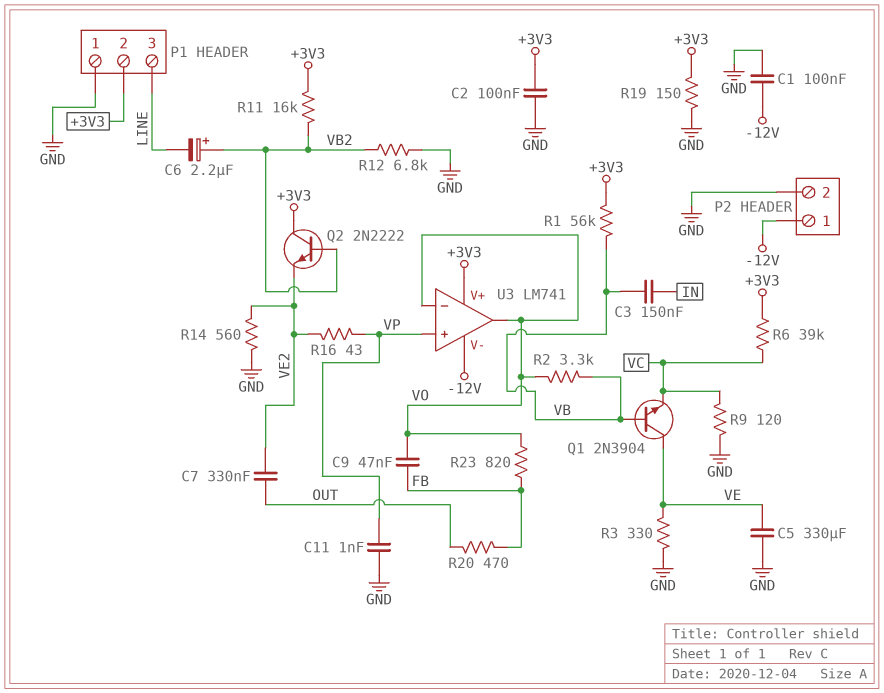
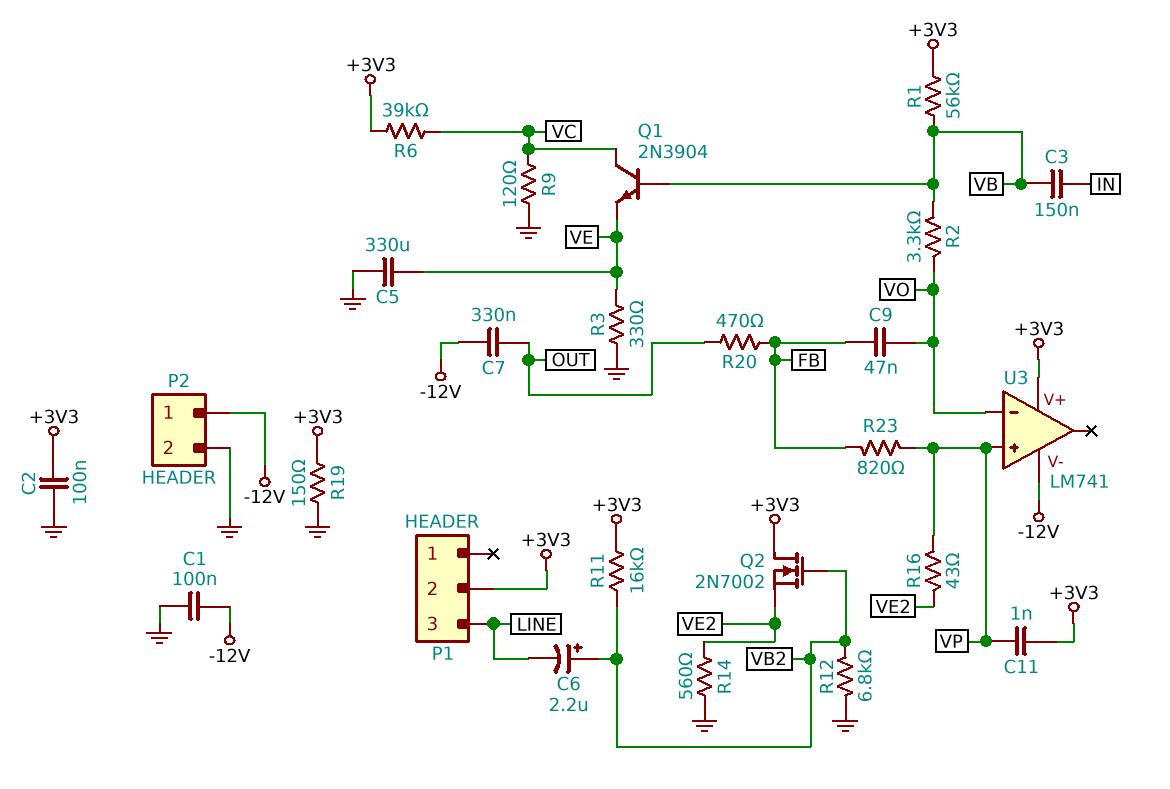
C7: 330nF (OUT, VE2) -> 330nF (-12V, OUT)
C11: 1nF (GND, VP) -> 1nF (+3V3, VP)
P1 pin 1: GND -> none
Q1: NPN 2N3904 (B VB, C VE, E VC) -> NPN 2N3904 (B VB, C VC, E VE)
Q2: NPN 2N2222 (B VB2, C +3V3, E VE2) -> NMOS 2N7002 (G VB2, D +3V3, S VE2)
R23: 820 (FB, VO) -> 820 (FB, VP)
U3 pin out: VO -> none

